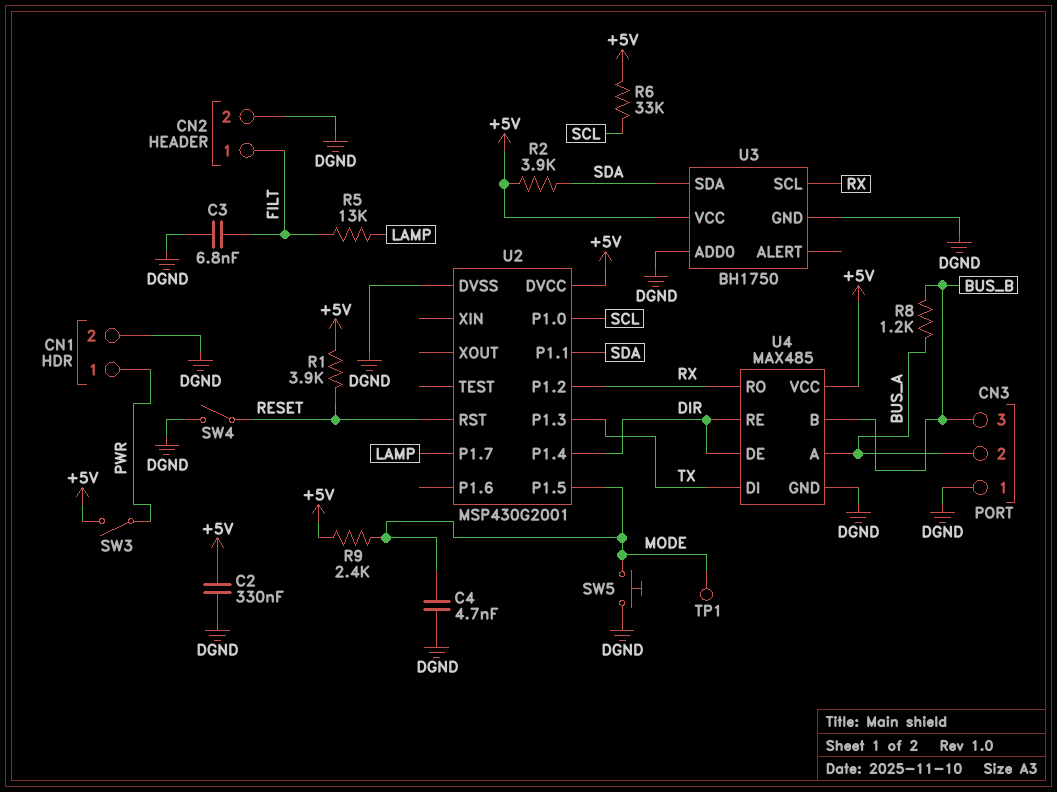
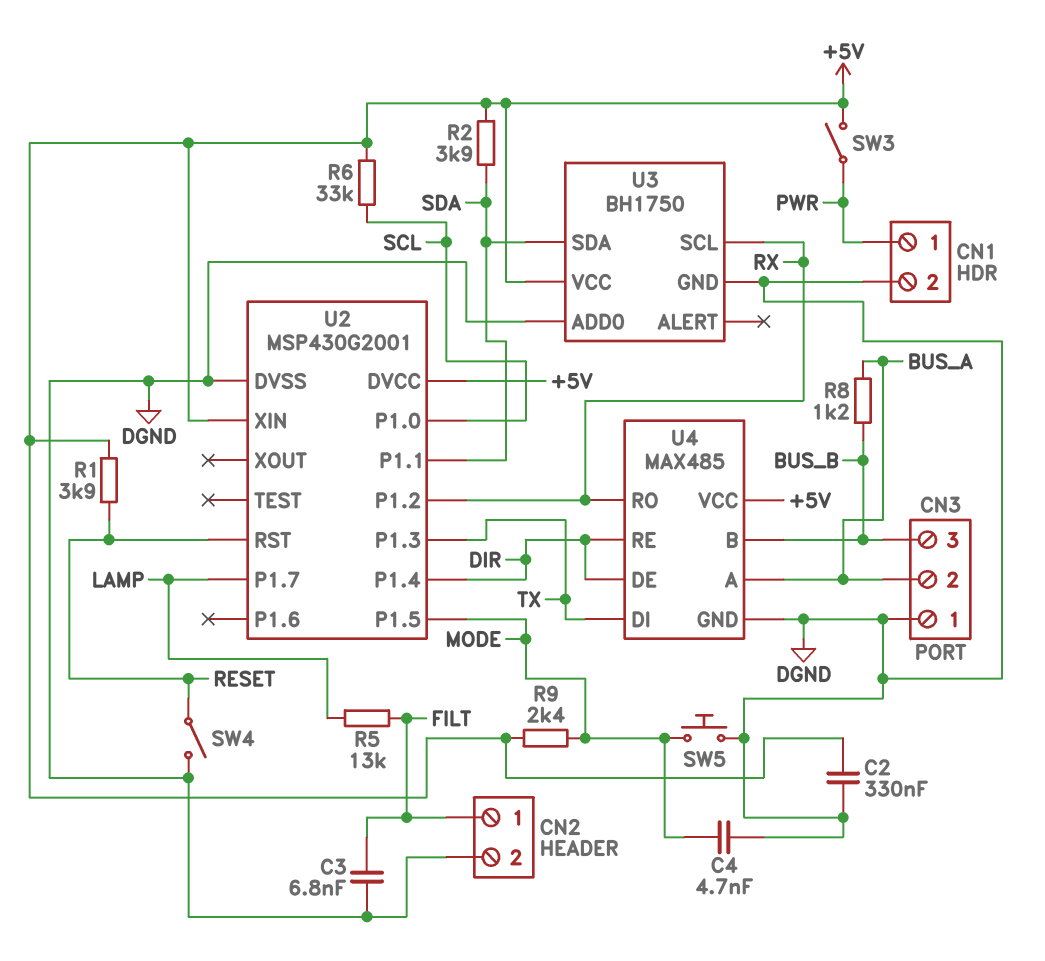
TP1: test point (MODE) -> none
U2 pin XIN: none -> +5V

